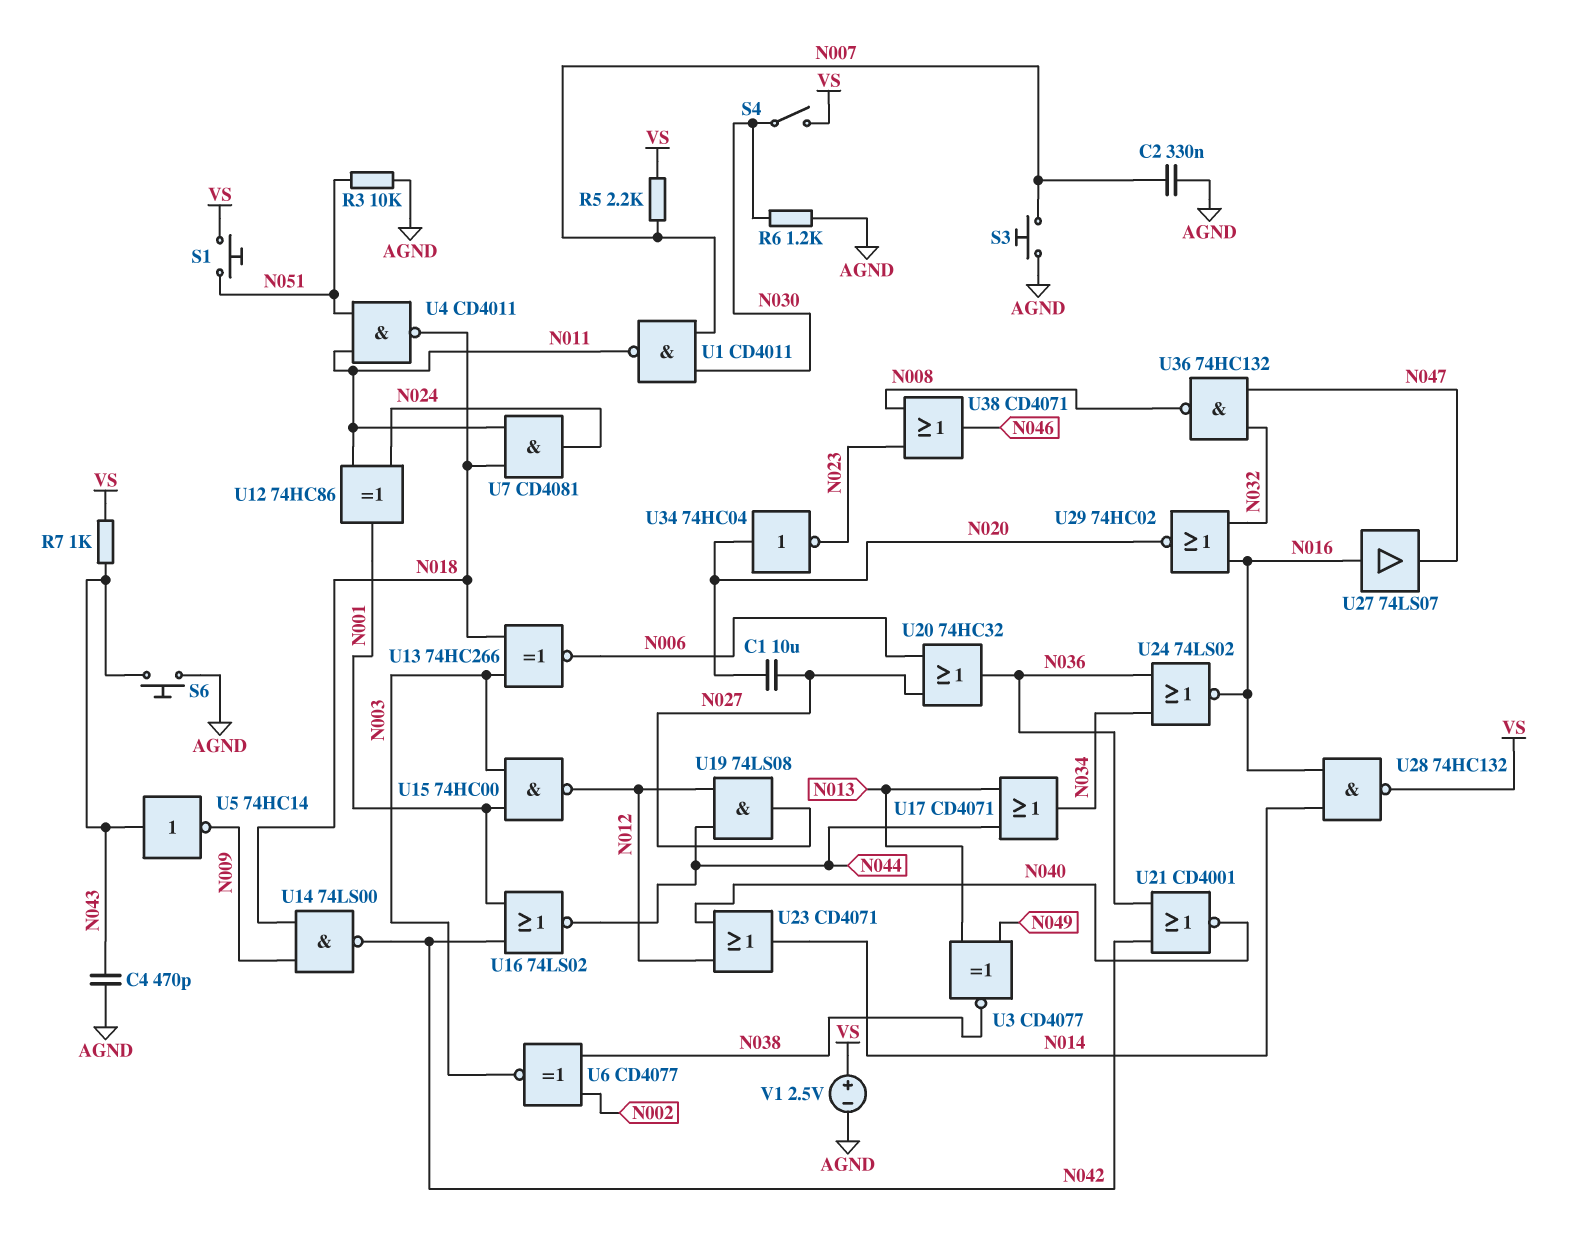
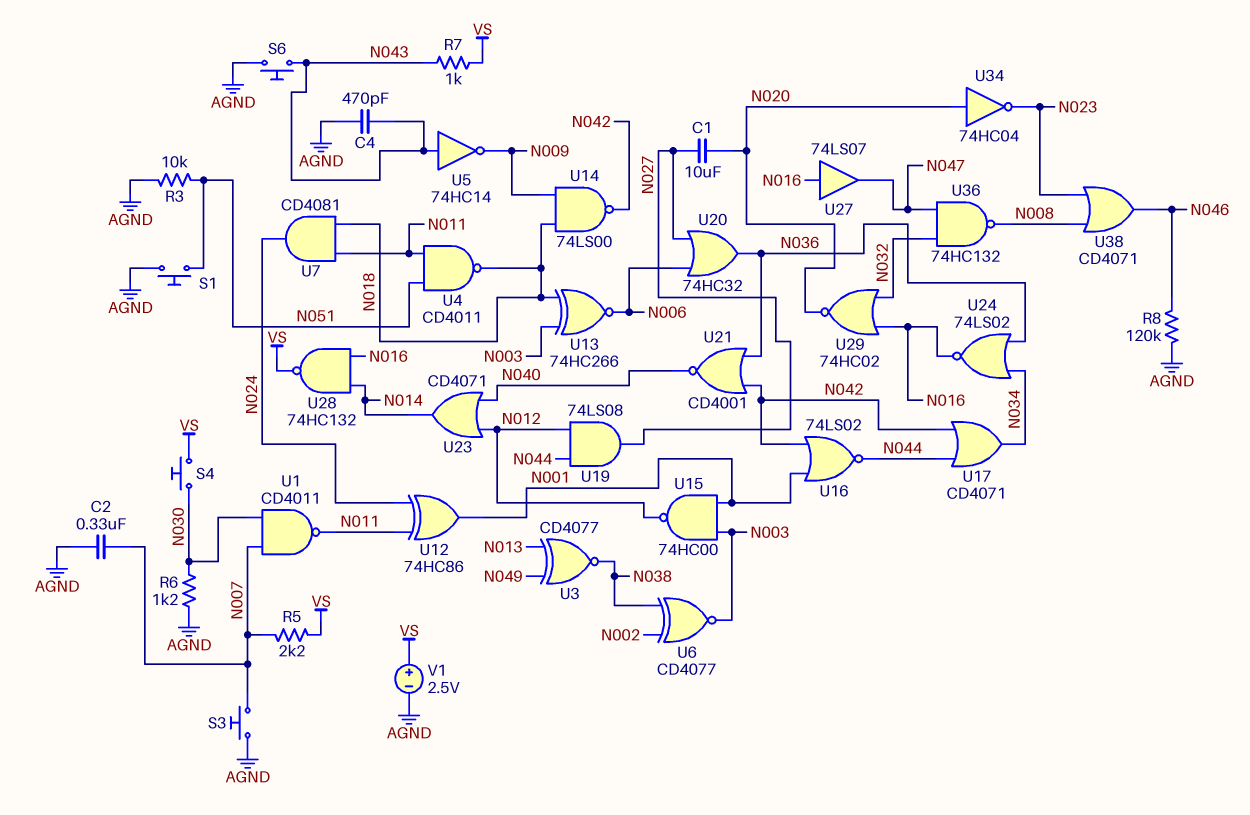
R8: none -> 120k (AGND, N046)
S1: button (N051, VS) -> button (AGND, N051)
S4: switch (N030, VS) -> button (N030, VS)
U17: OR CD4071 (in N013, in N044, out N034) -> OR CD4071 (in N042, in N044, out N034)

